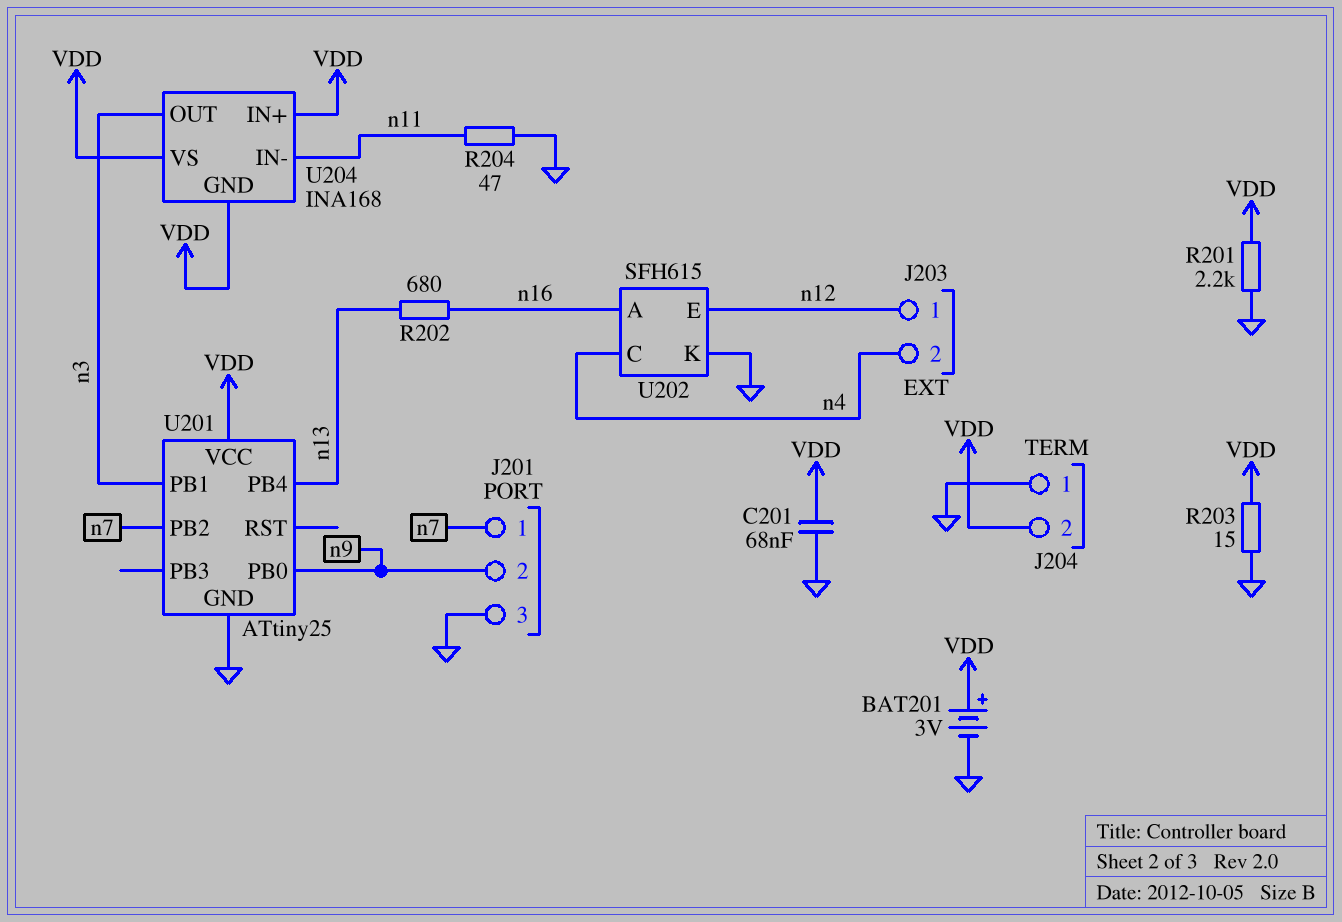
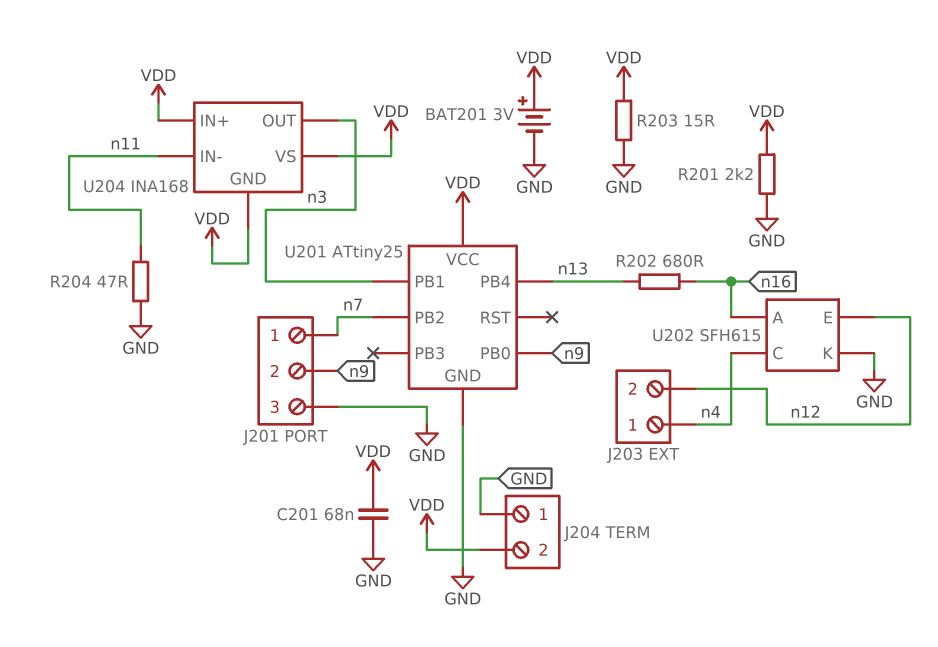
J203 pin 1: n12 -> n4
J203 pin 2: n4 -> n12

